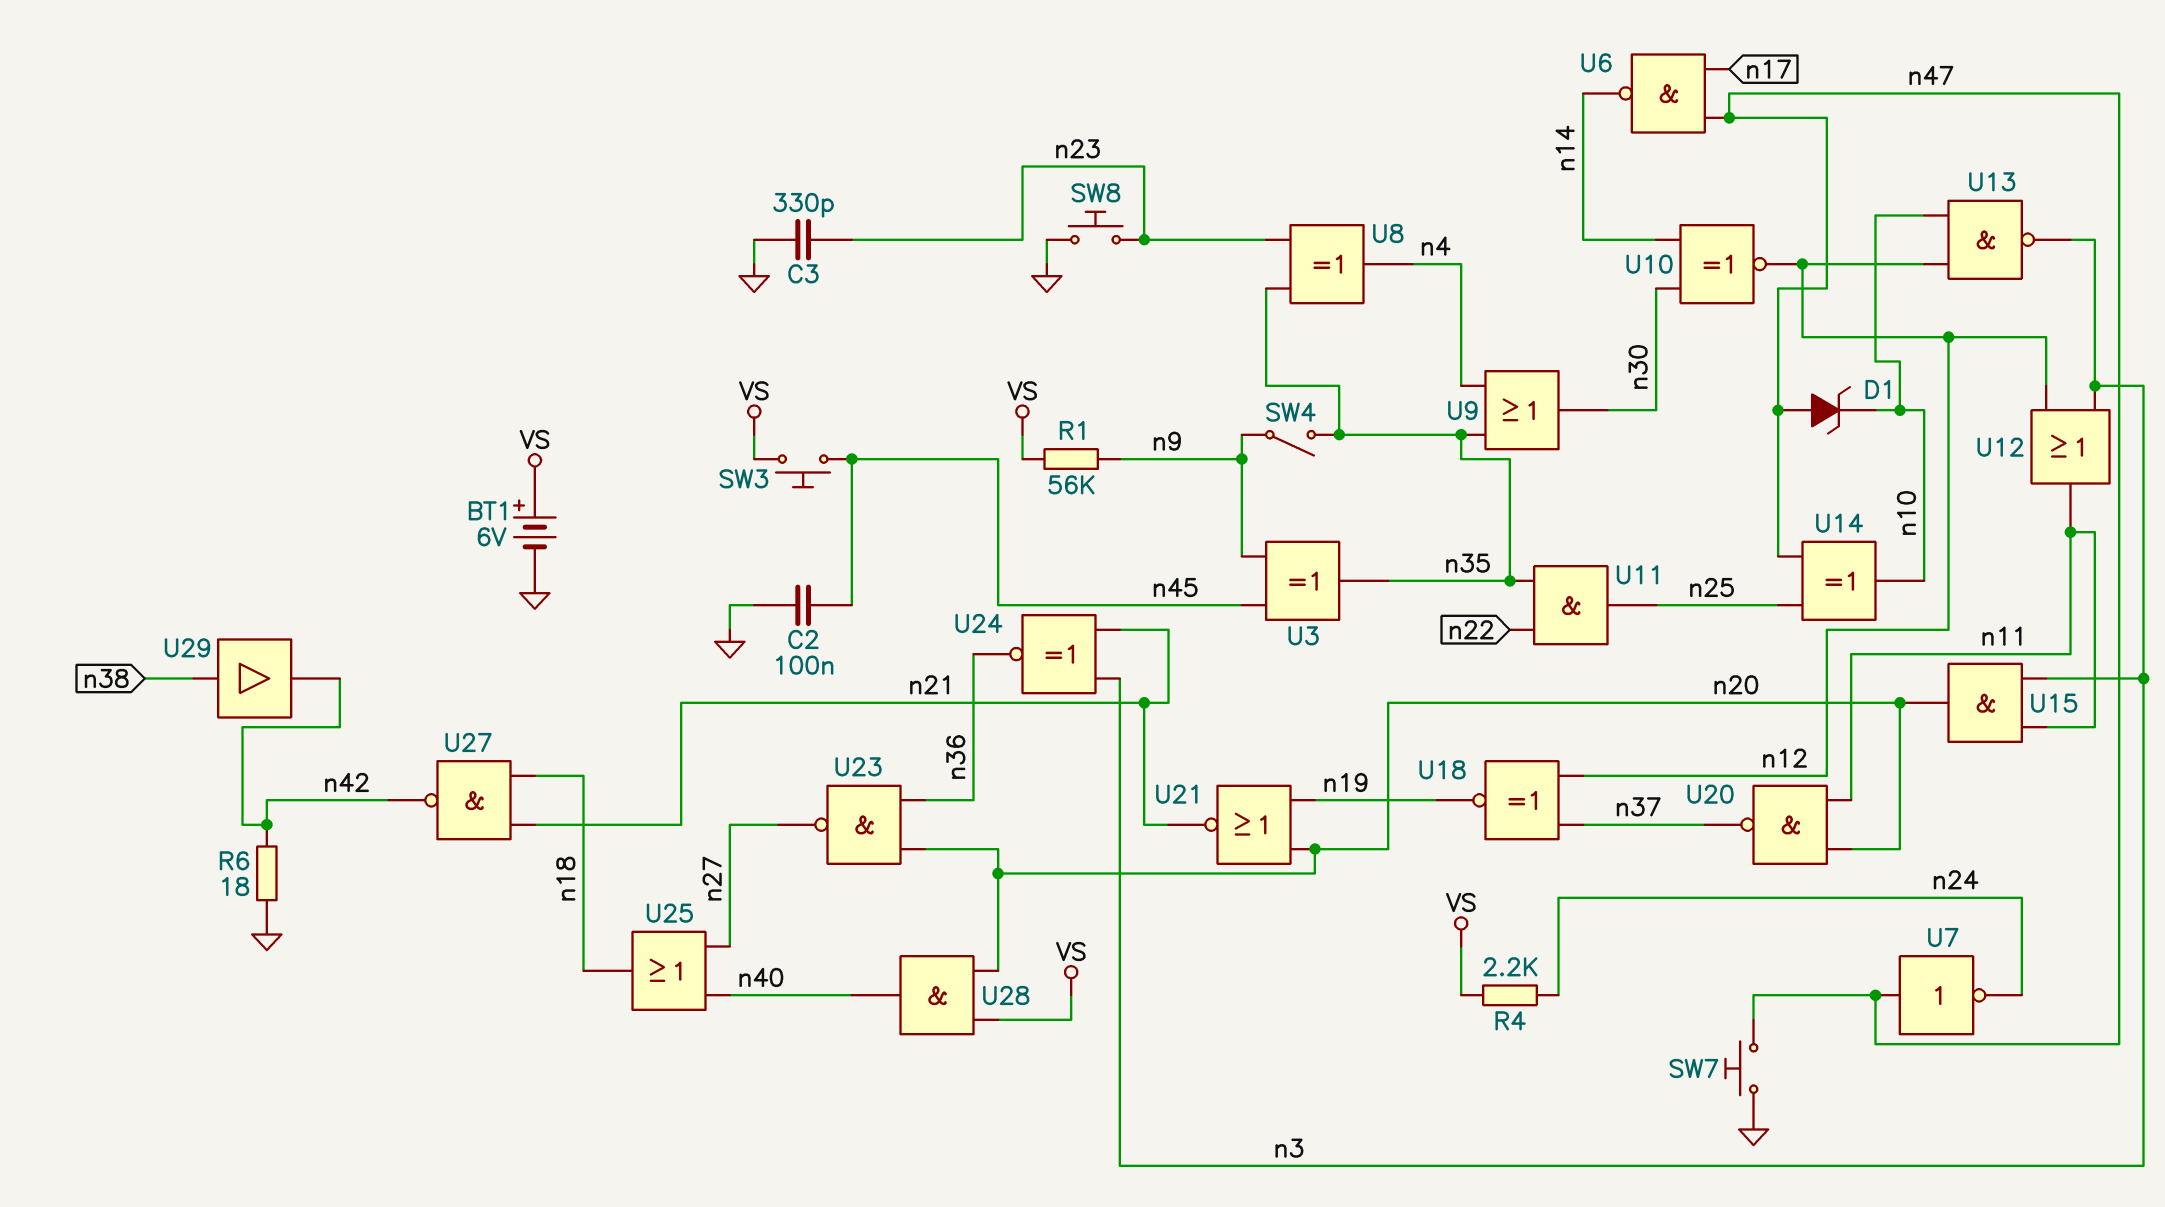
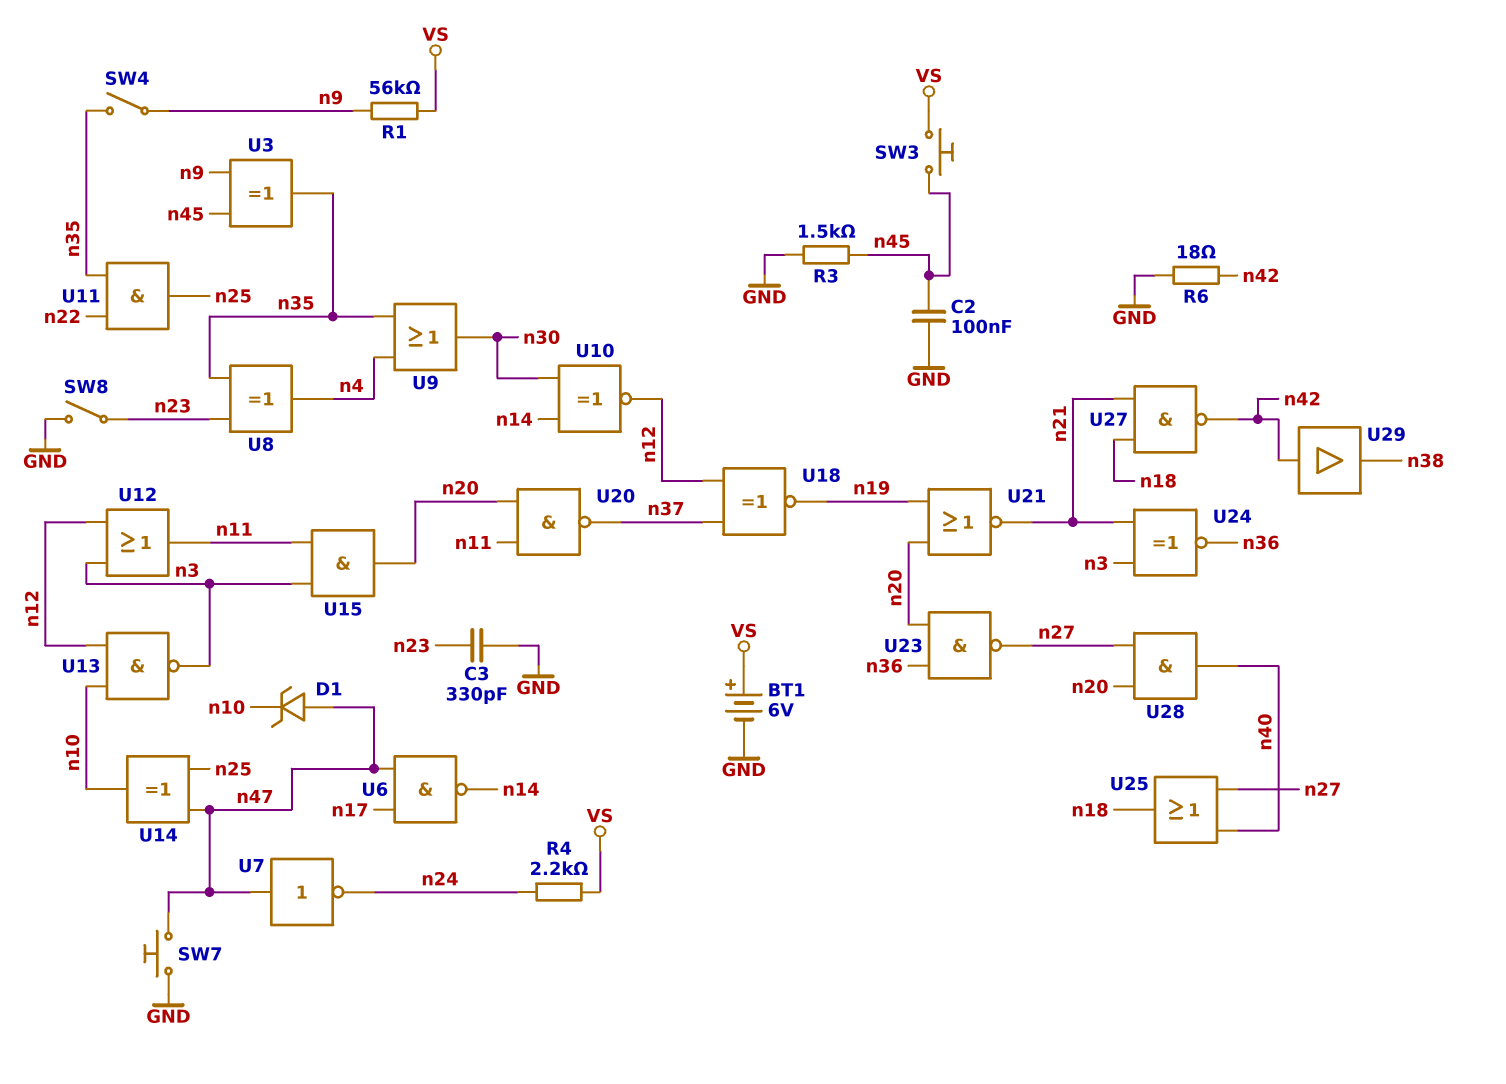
R3: none -> 1.5k (GND, n45)
SW8: button (GND, n23) -> switch (GND, n23)
U28: AND (in VS, in n20, out n40) -> AND (in n20, in n27, out n40)
U29: buffer (in n38, out n42) -> buffer (in n42, out n38)

